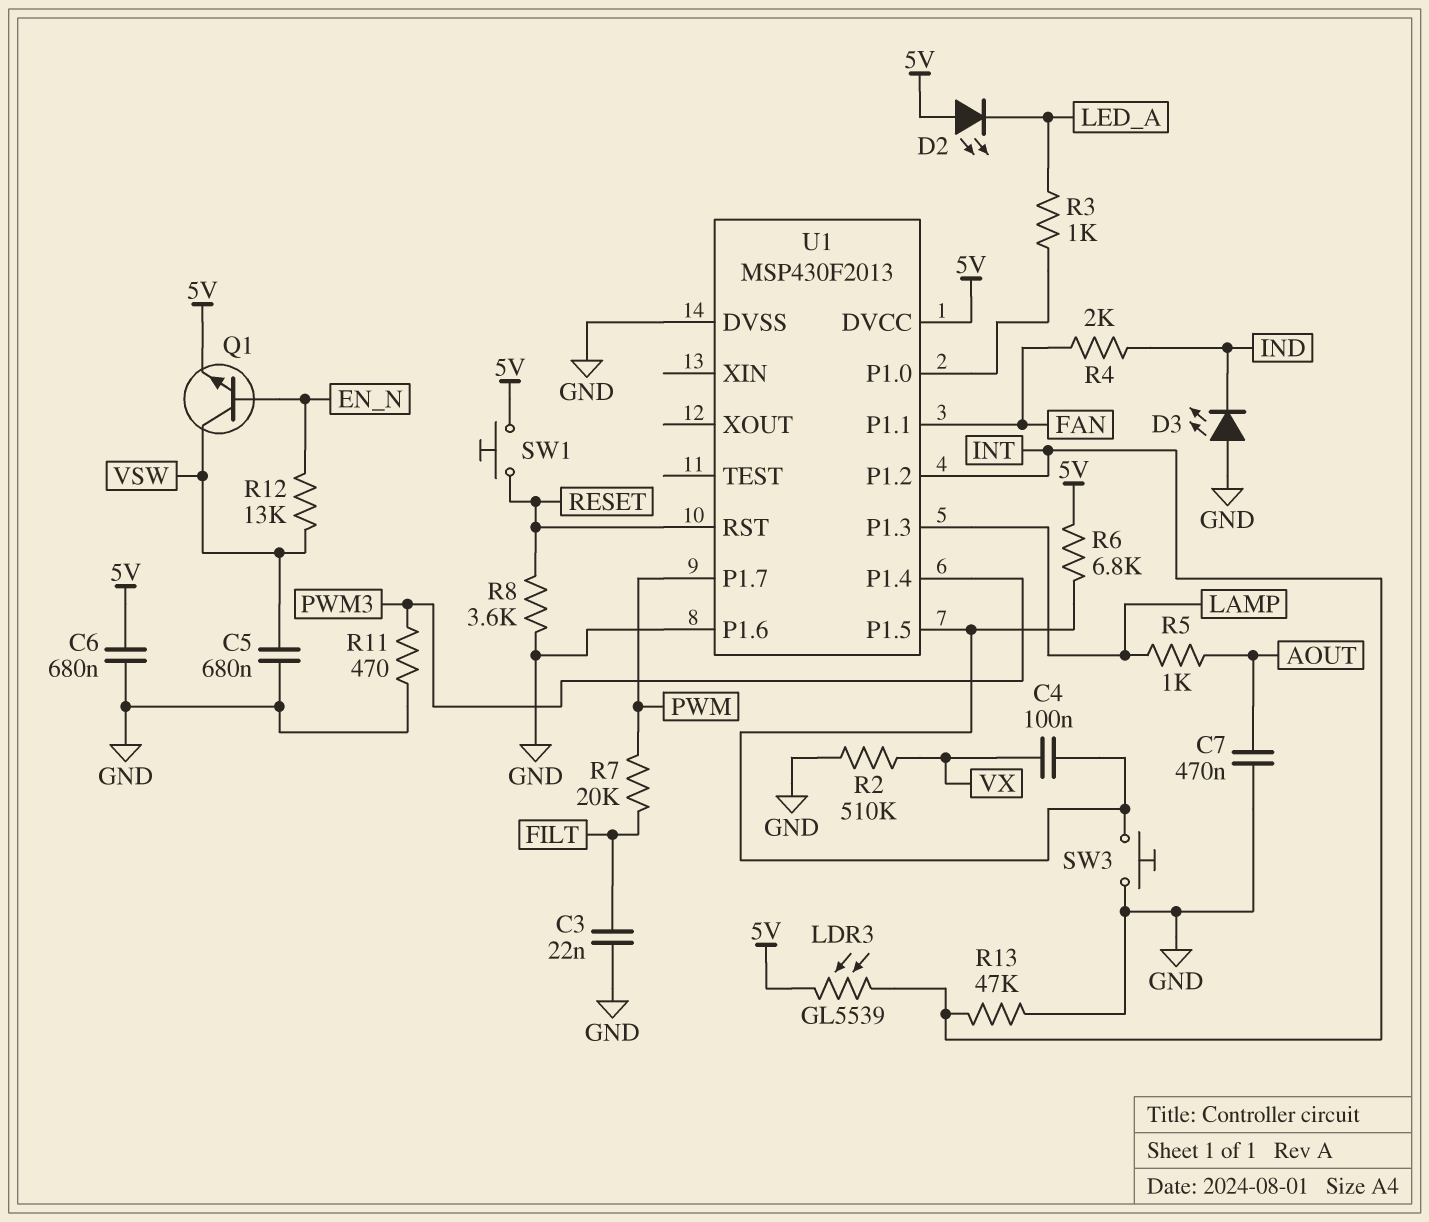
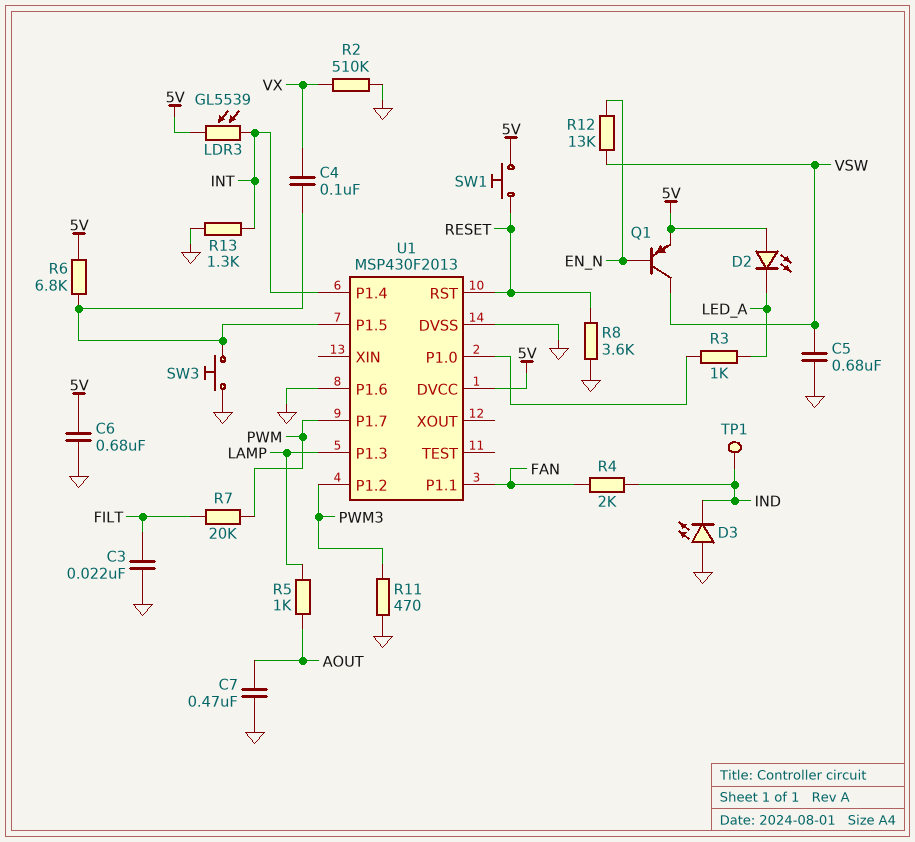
Q1: NPN (B EN_N, C VSW, E 5V) -> PNP (B EN_N, C VSW, E 5V)
R13: 47k (GND, INT) -> 1.3k (GND, INT)
TP1: none -> test point (IND)
U1 pin P1.2: INT -> PWM3
U1 pin P1.4: PWM3 -> INT

